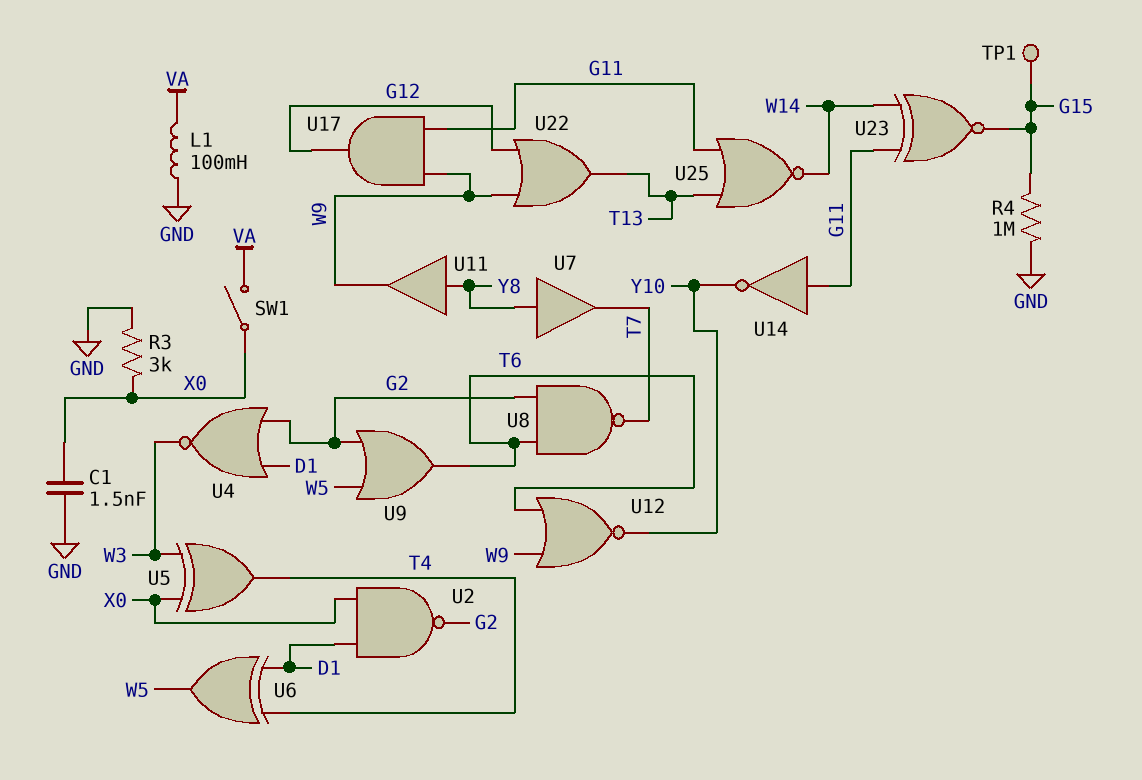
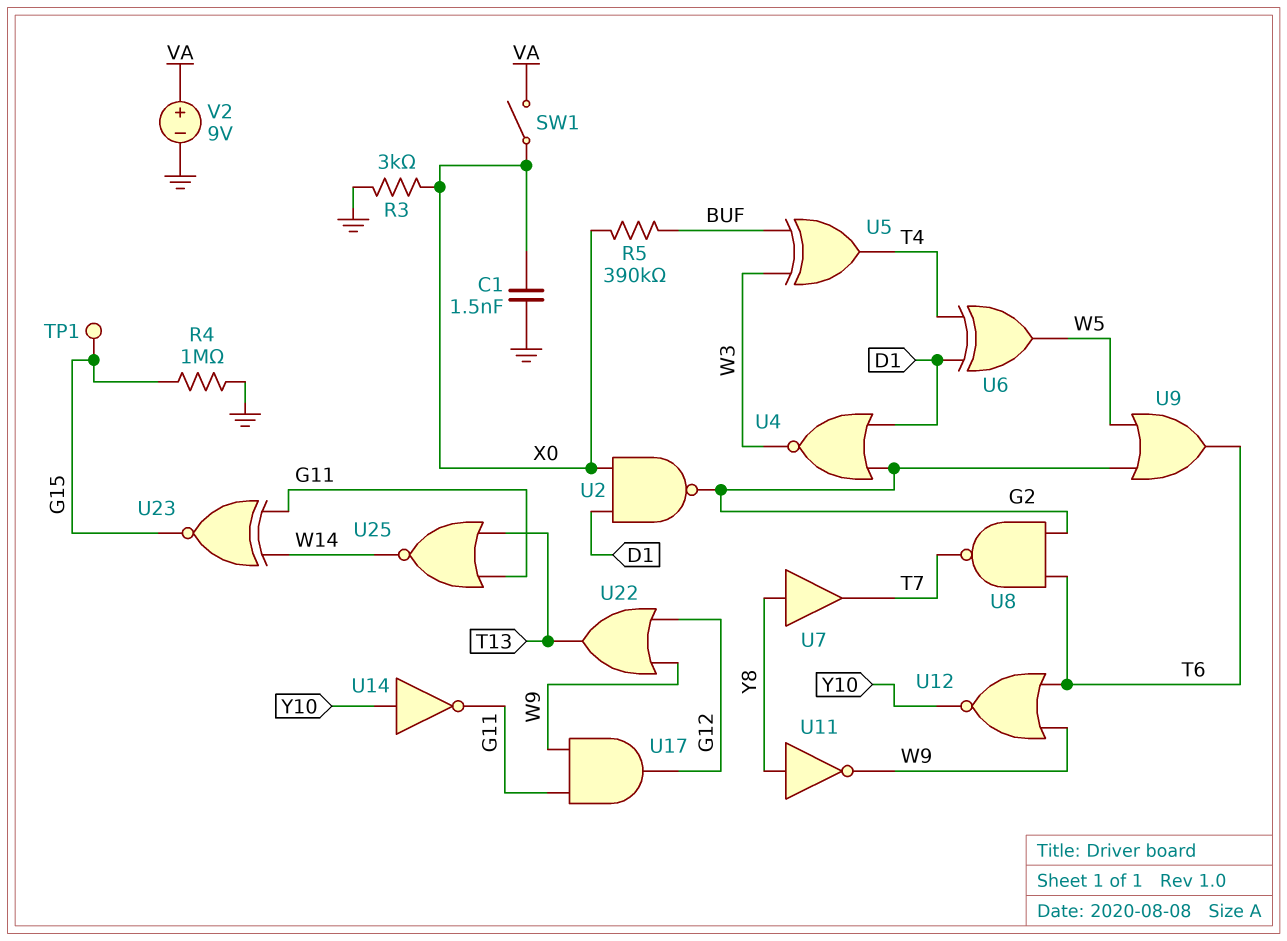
L1: 100mH (GND, VA) -> none
R5: none -> 390k (BUF, X0)
U5: XOR (in W3, in X0, out T4) -> XOR (in BUF, in W3, out T4)
U11: buffer (in Y8, out W9) -> NOT (in Y8, out W9)
U14: NOT (in G11, out Y10) -> NOT (in Y10, out G11)
V2: none -> 9V (plus VA, minus GND)

